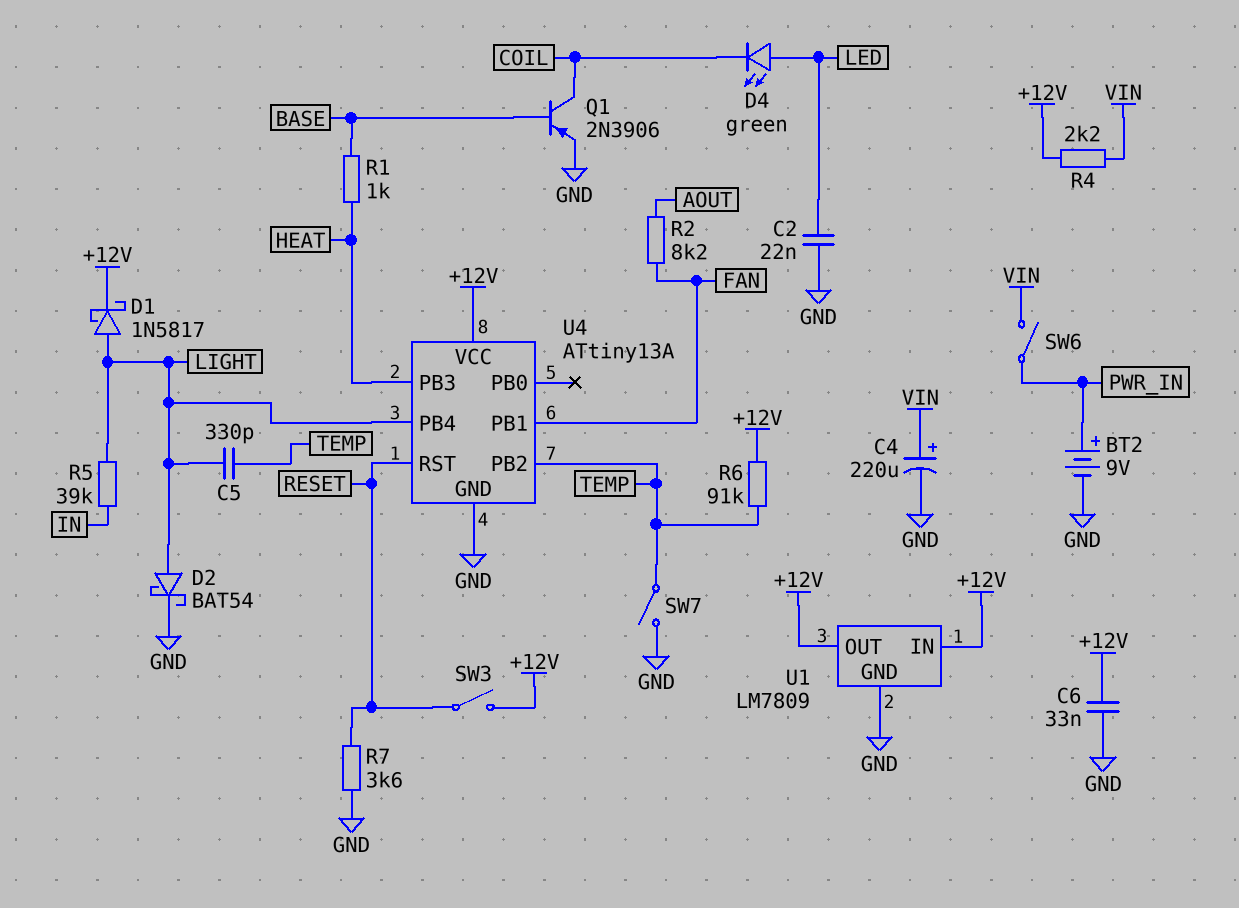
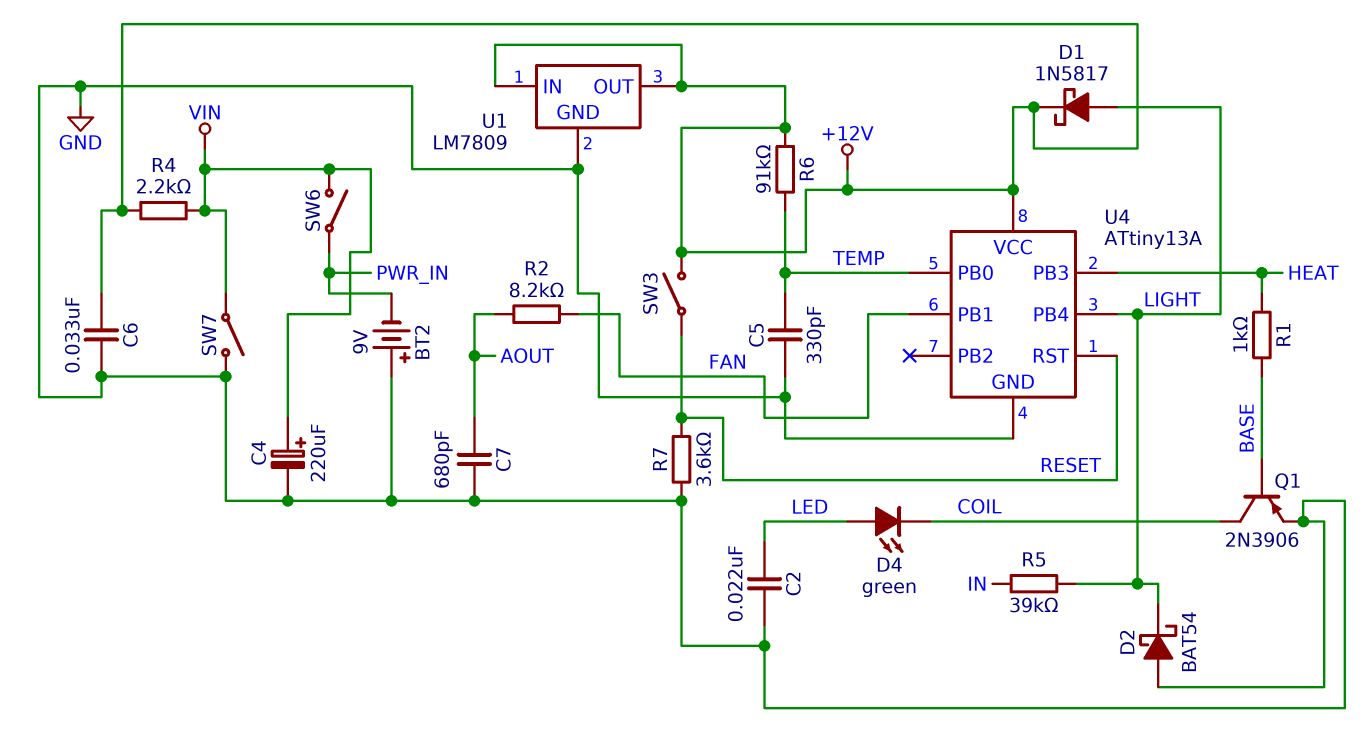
BT2: 9V (plus PWR_IN, minus GND) -> 9V (plus GND, minus PWR_IN)
C5: 330pF (LIGHT, TEMP) -> 330pF (GND, TEMP)
C7: none -> 680pF (AOUT, GND)
D2: schottky BAT54 (A LIGHT, K GND) -> schottky BAT54 (A GND, K LIGHT)
SW7: switch (GND, TEMP) -> switch (GND, VIN)
U4 pin PB0: none -> TEMP
U4 pin PB2: TEMP -> none

